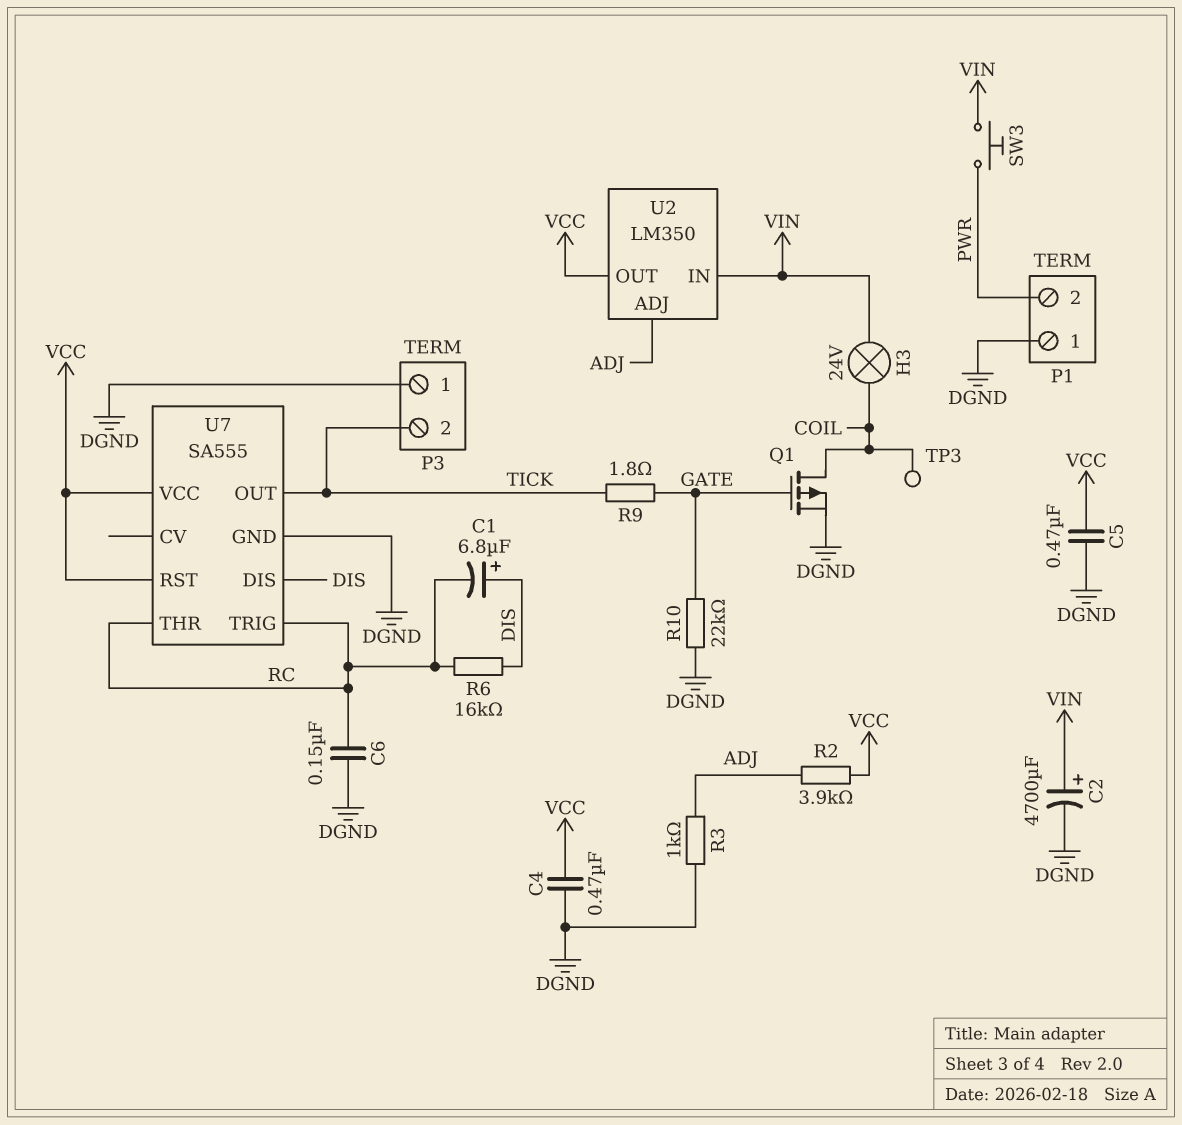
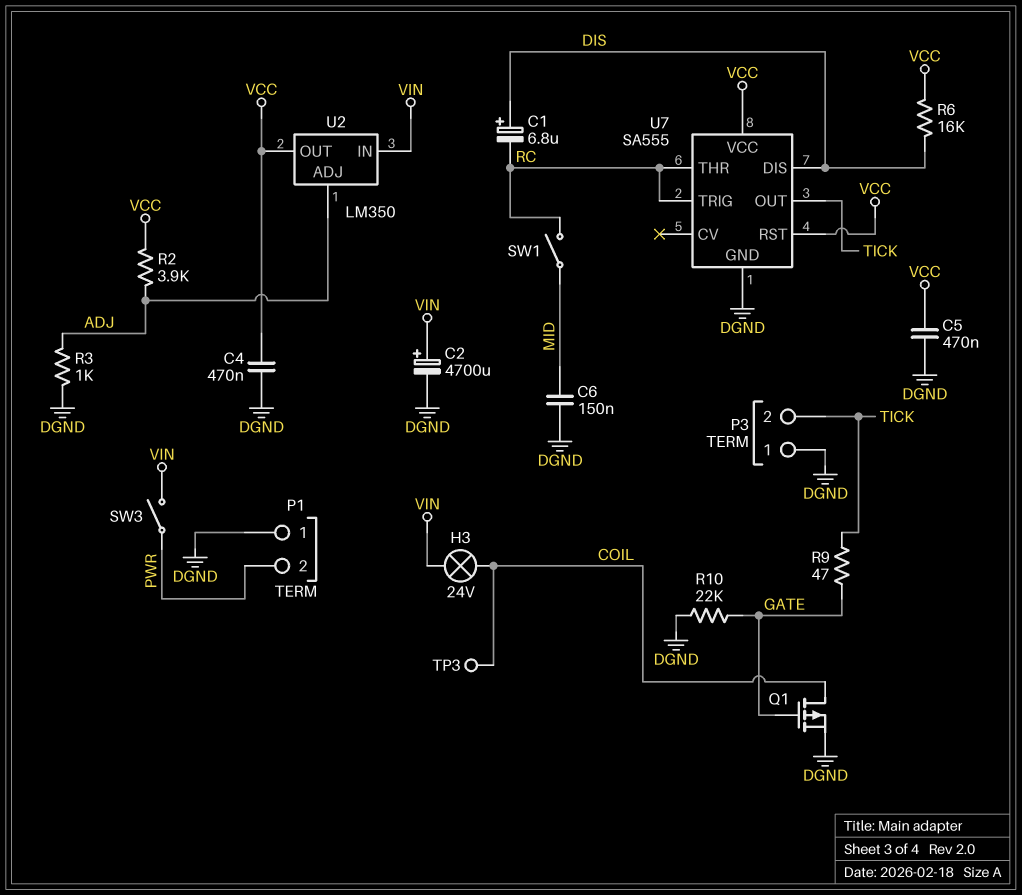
C6: 150nF (DGND, RC) -> 150nF (DGND, MID)
R6: 16k (DIS, RC) -> 16k (DIS, VCC)
R9: 1.8 (GATE, TICK) -> 47 (GATE, TICK)
SW1: none -> switch (MID, RC)
SW3: button (PWR, VIN) -> switch (PWR, VIN)

